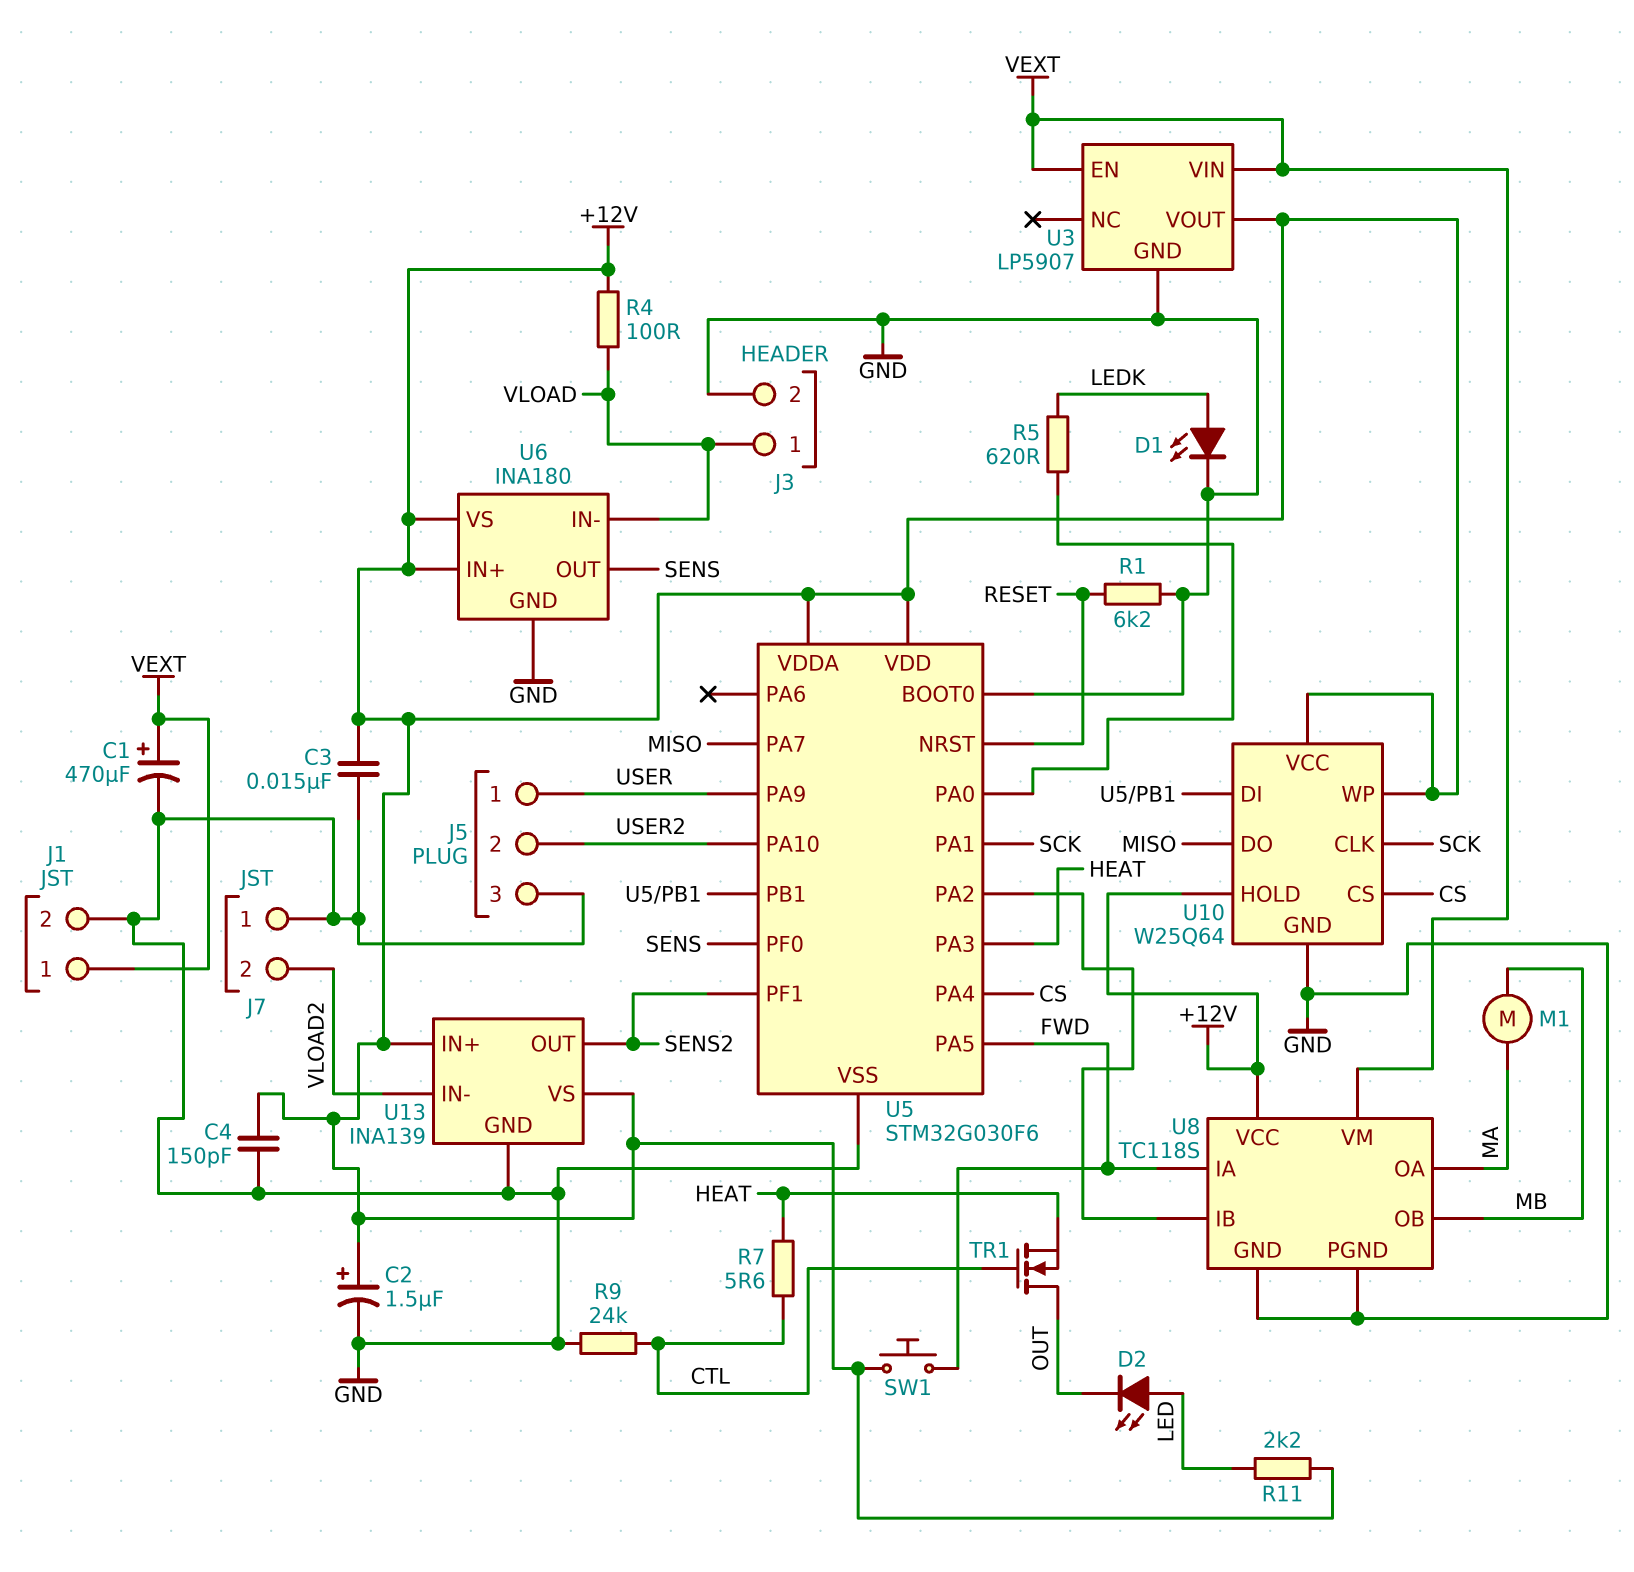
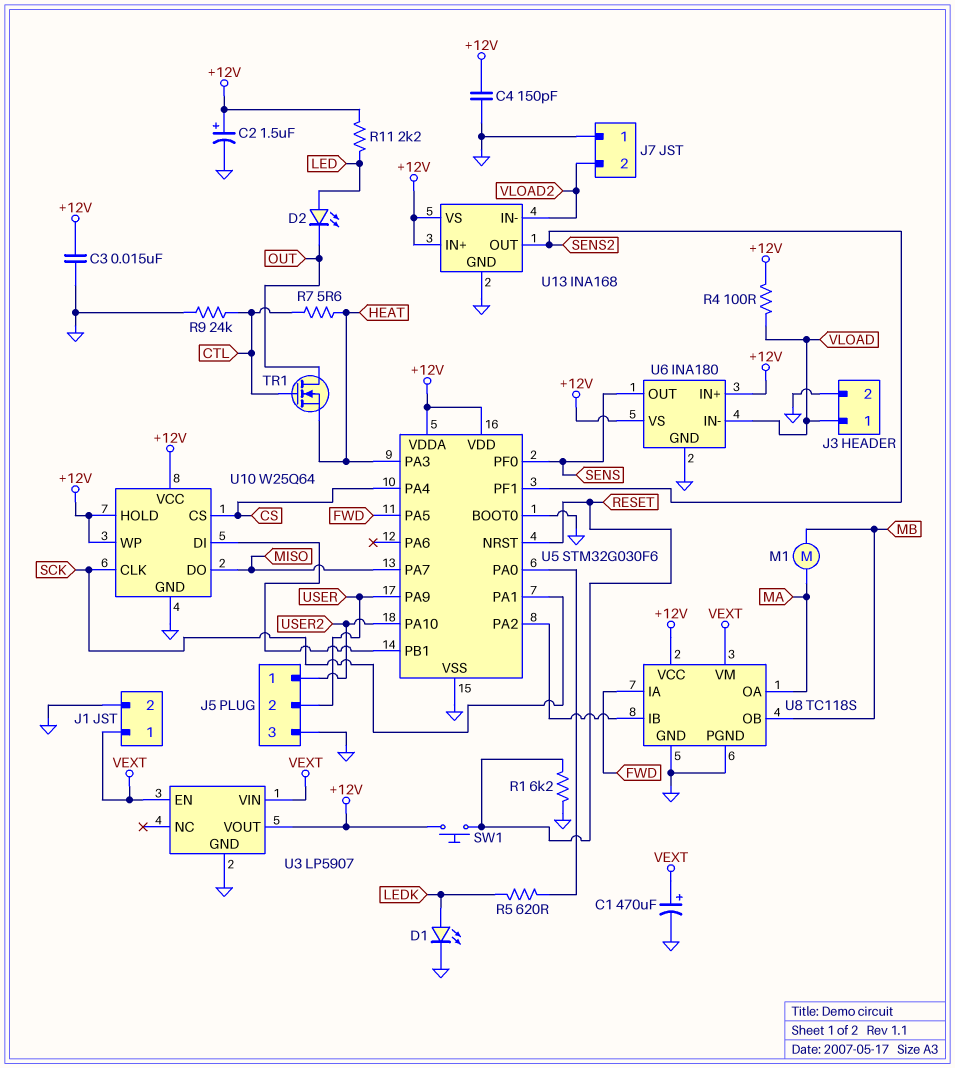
J5 pin 1: USER -> USER2
J5 pin 2: USER2 -> USER
SW1: button (+12V, FWD) -> button (+12V, RESET)
U13: INA139 -> INA168

